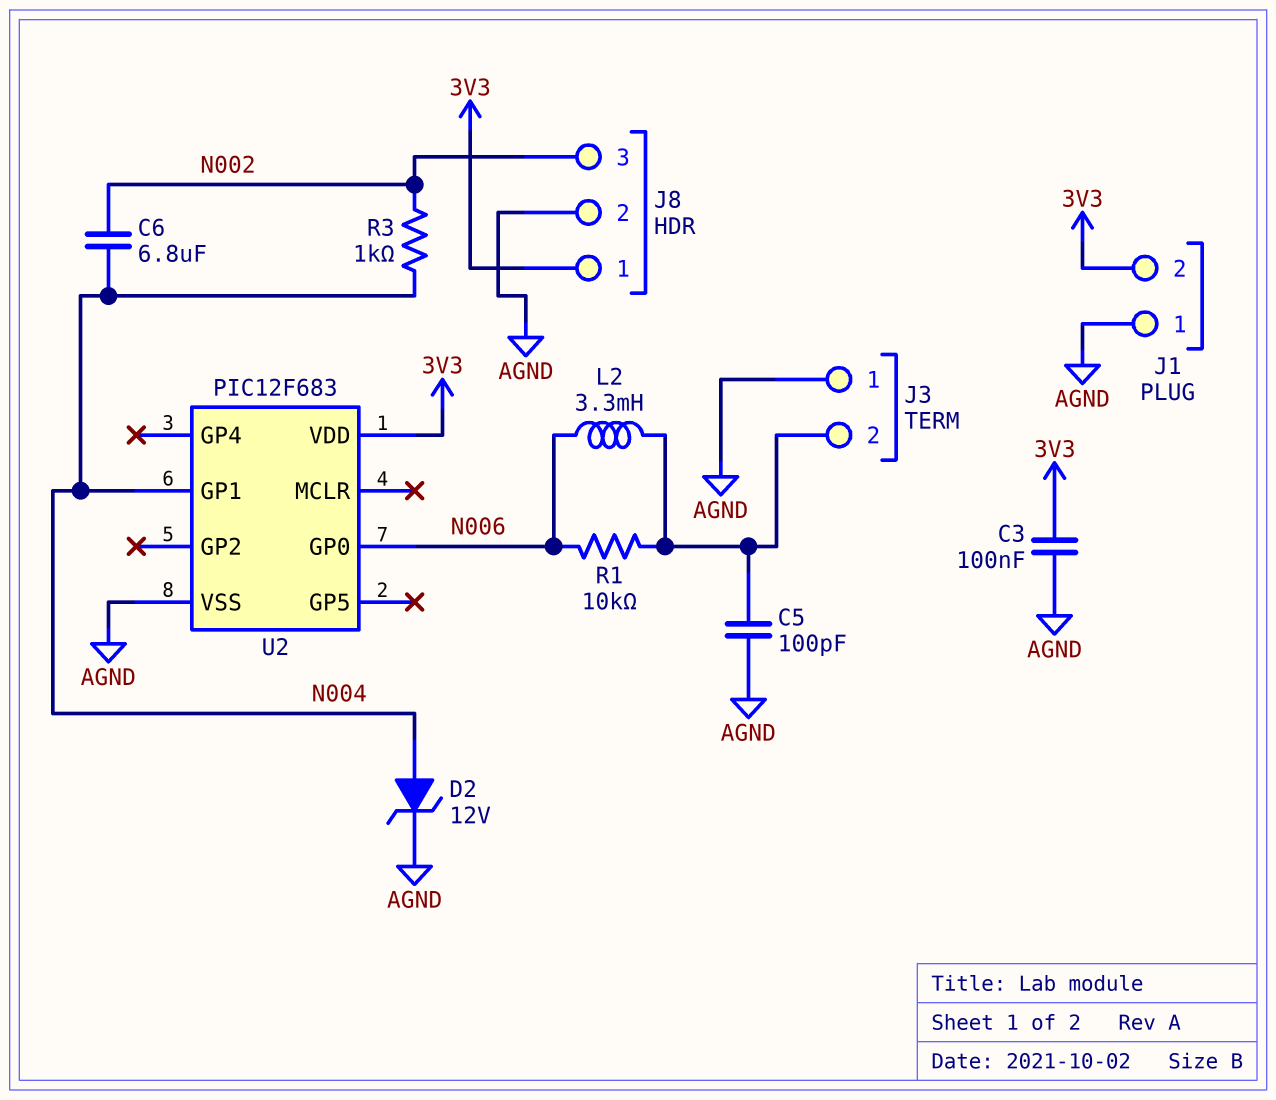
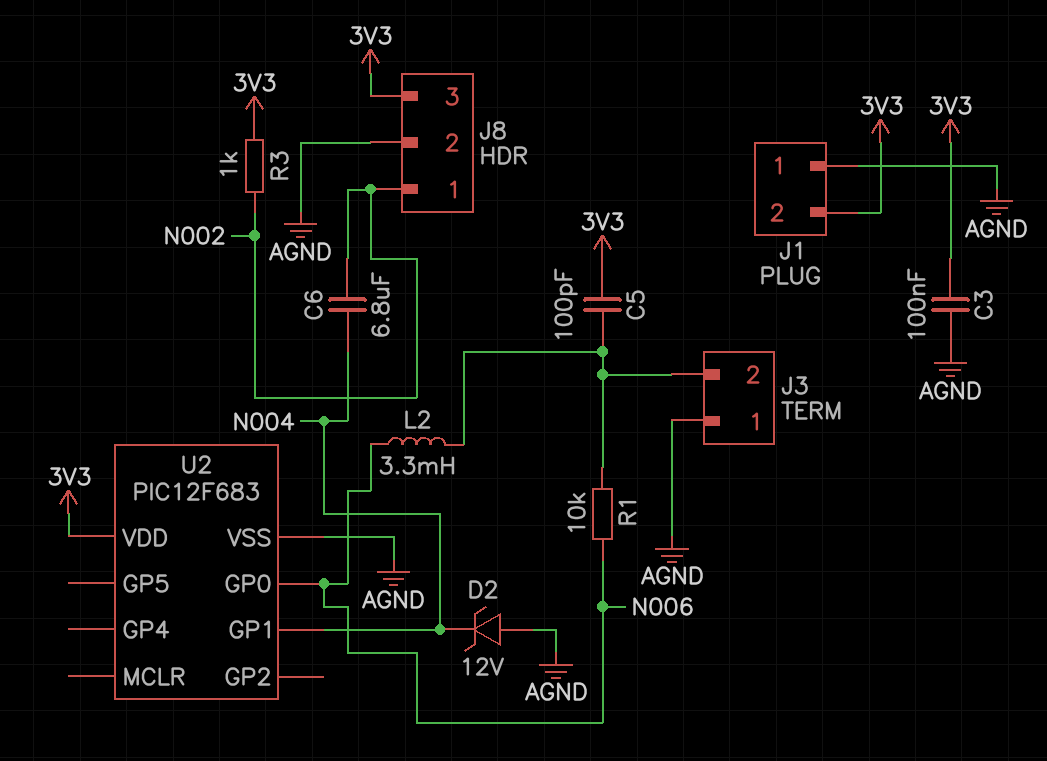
C5: 100pF (AGND, J3/2) -> 100pF (3V3, J3/2)
D2: zener 12V (A N004, K AGND) -> zener 12V (A AGND, K N004)
J8 pin 1: 3V3 -> N002
J8 pin 3: N002 -> 3V3
R3: 1k (N002, N004) -> 1k (3V3, N002)

